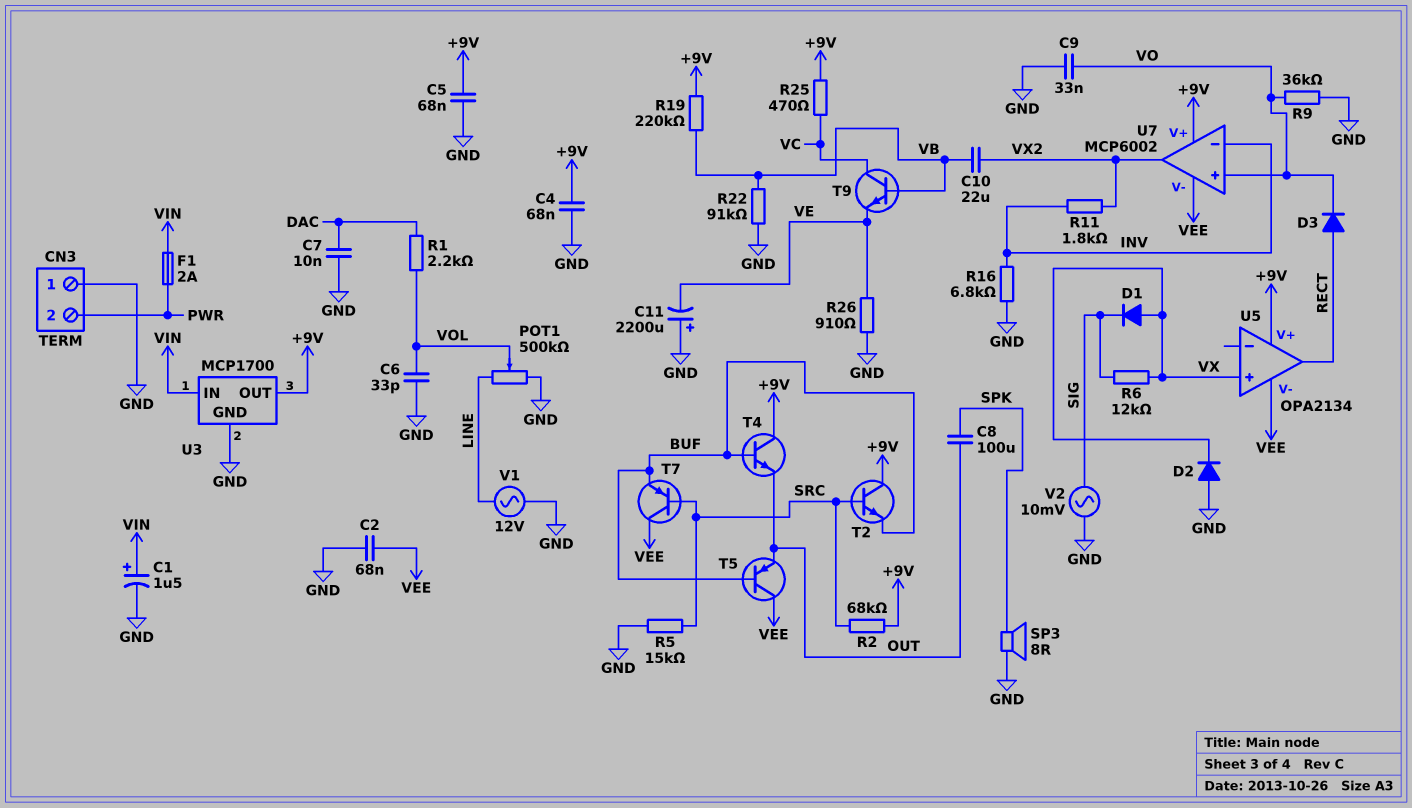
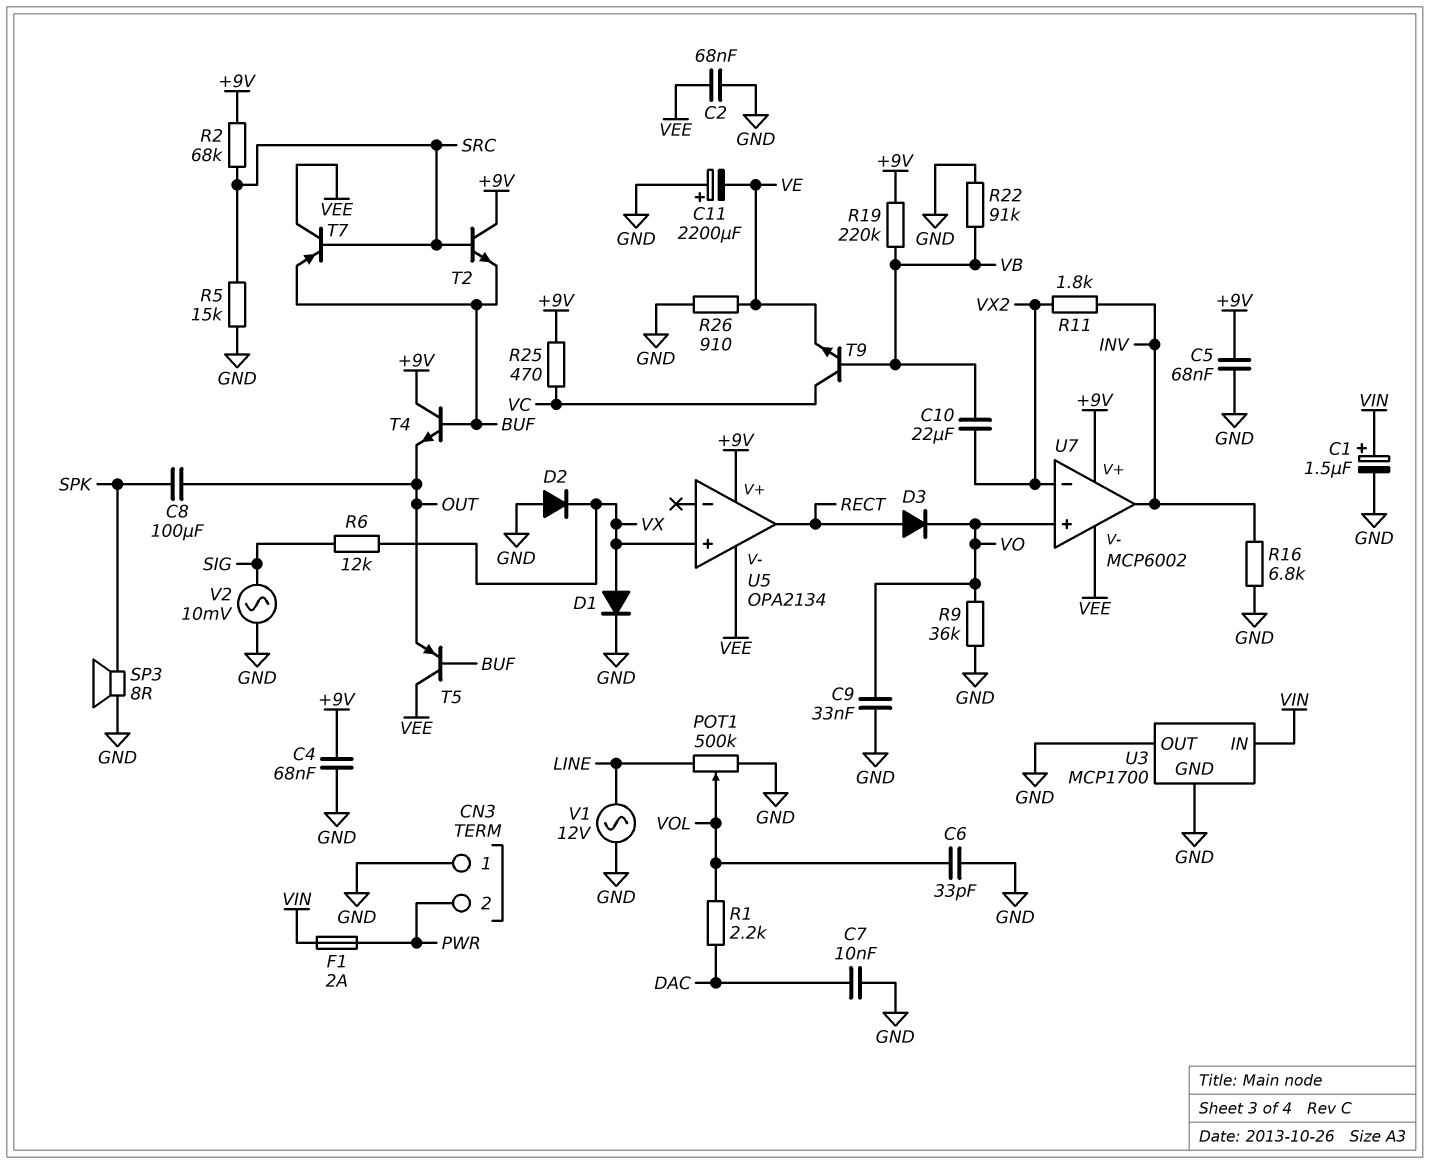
D1: diode (A VX, K SIG) -> diode (A VX, K GND)
U3 pin OUT: +9V -> GND
U7 pin in-: INV -> VX2
U7 pin out: VX2 -> INV

